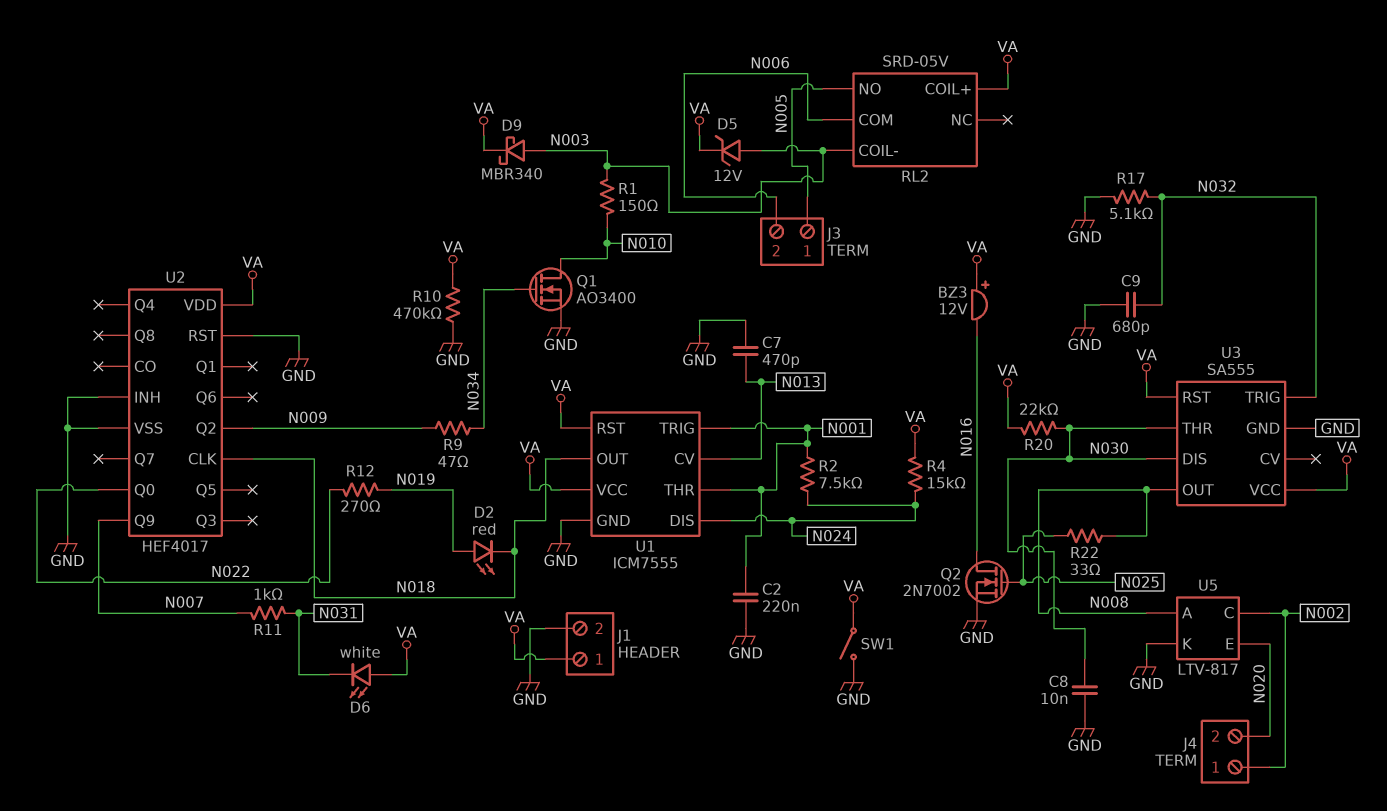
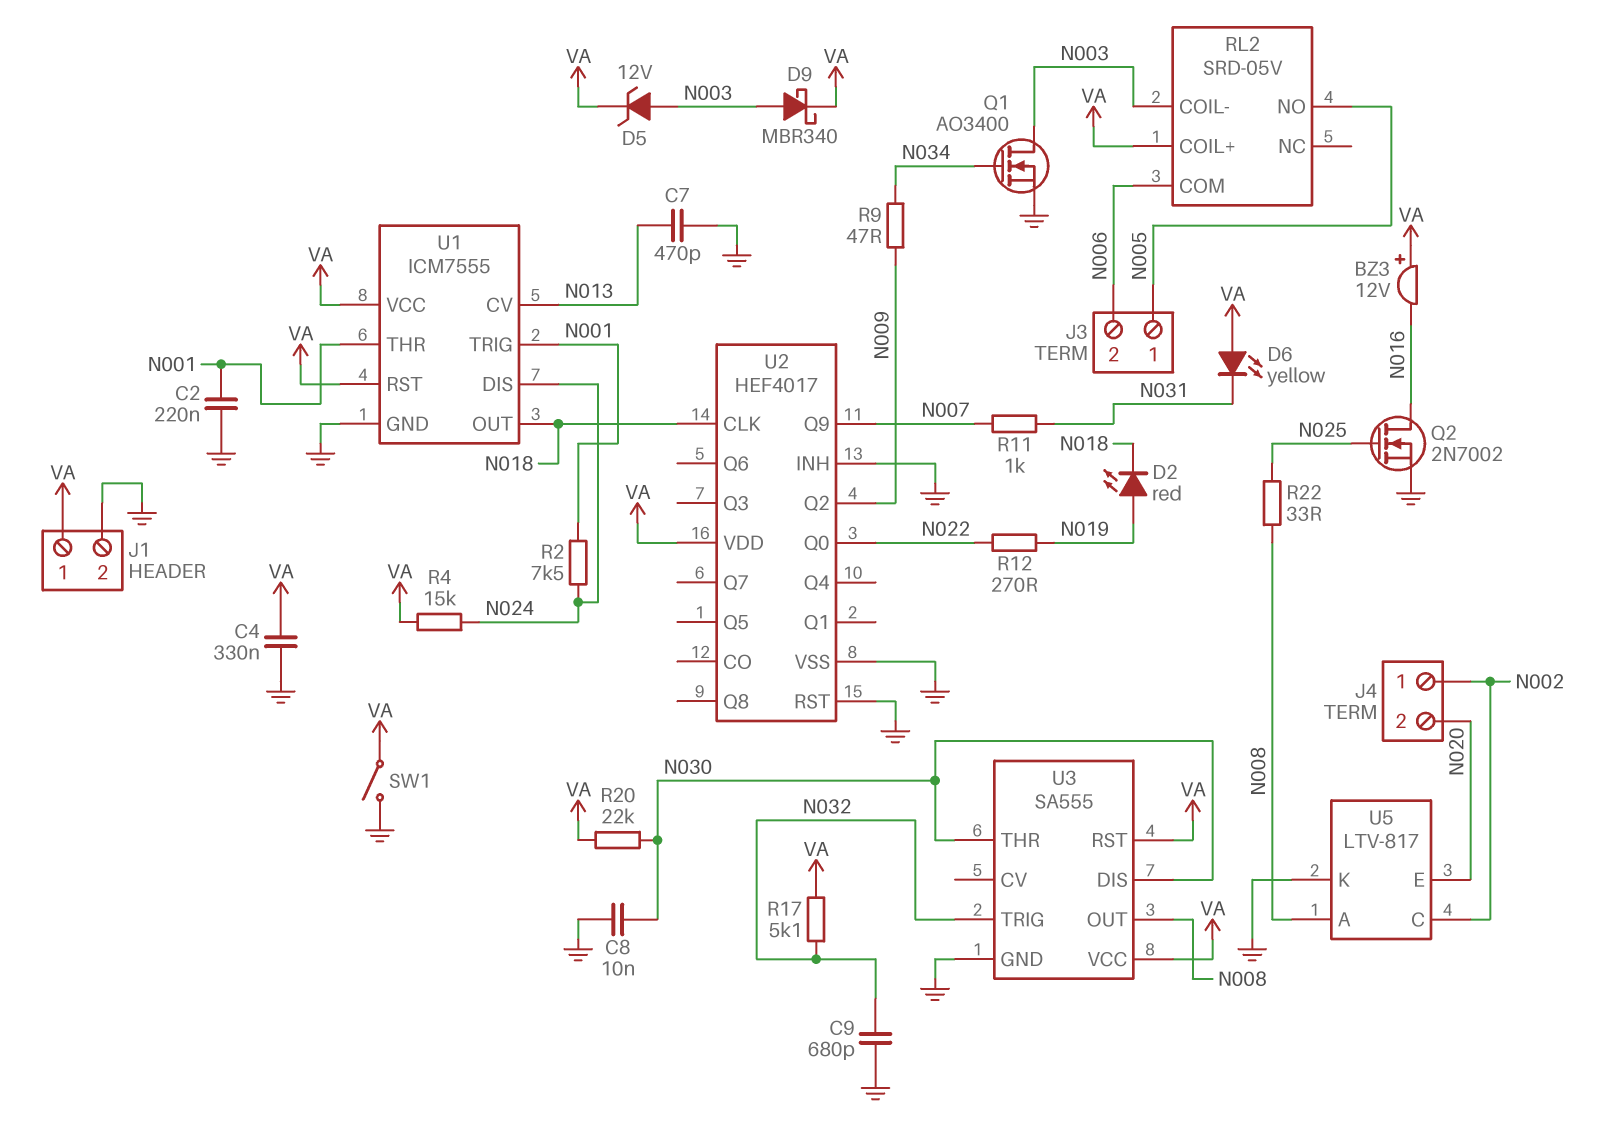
C4: none -> 330nF (GND, VA)
D6: LED white (A VA, K N031) -> LED yellow (A VA, K N031)
Q1: NMOS AO3400 (G N034, D N010, S GND) -> NMOS AO3400 (G N034, D N003, S GND)
R1: 150 (N003, N010) -> none
R10: 470k (GND, VA) -> none
R17: 5.1k (GND, N032) -> 5.1k (N032, VA)

